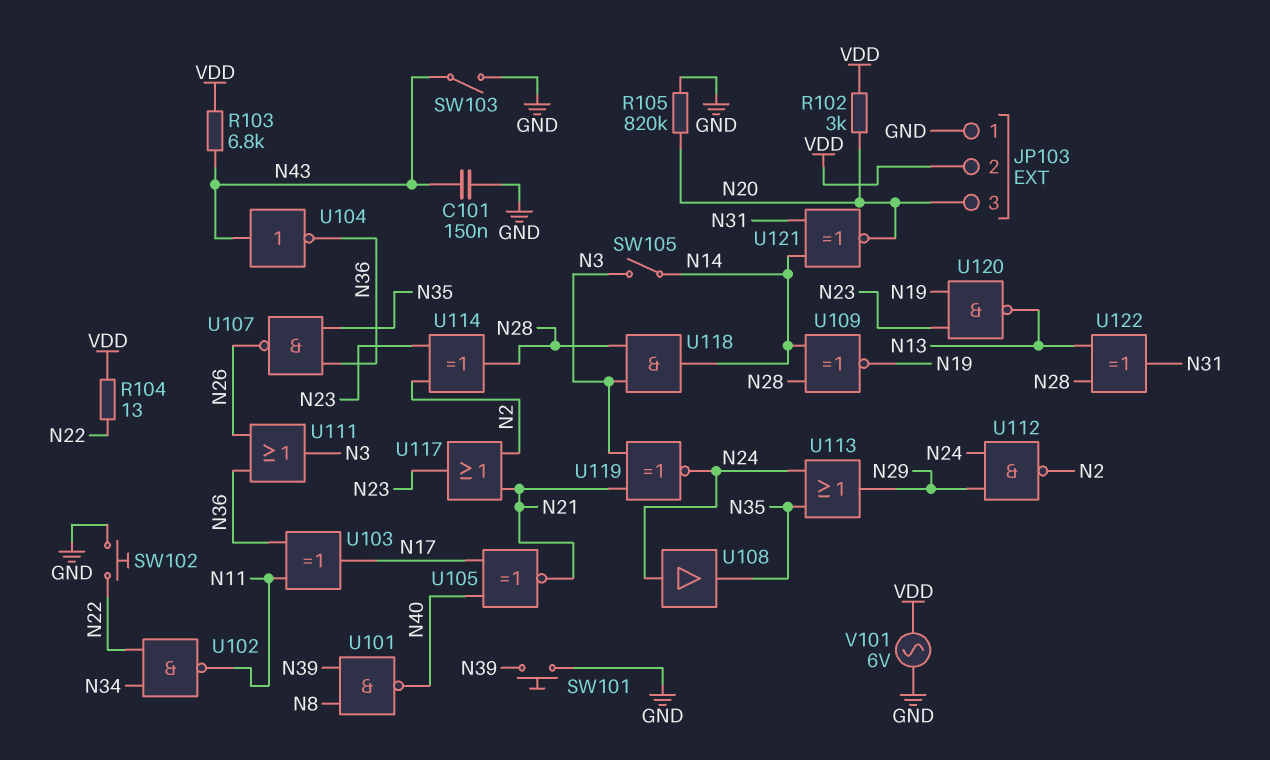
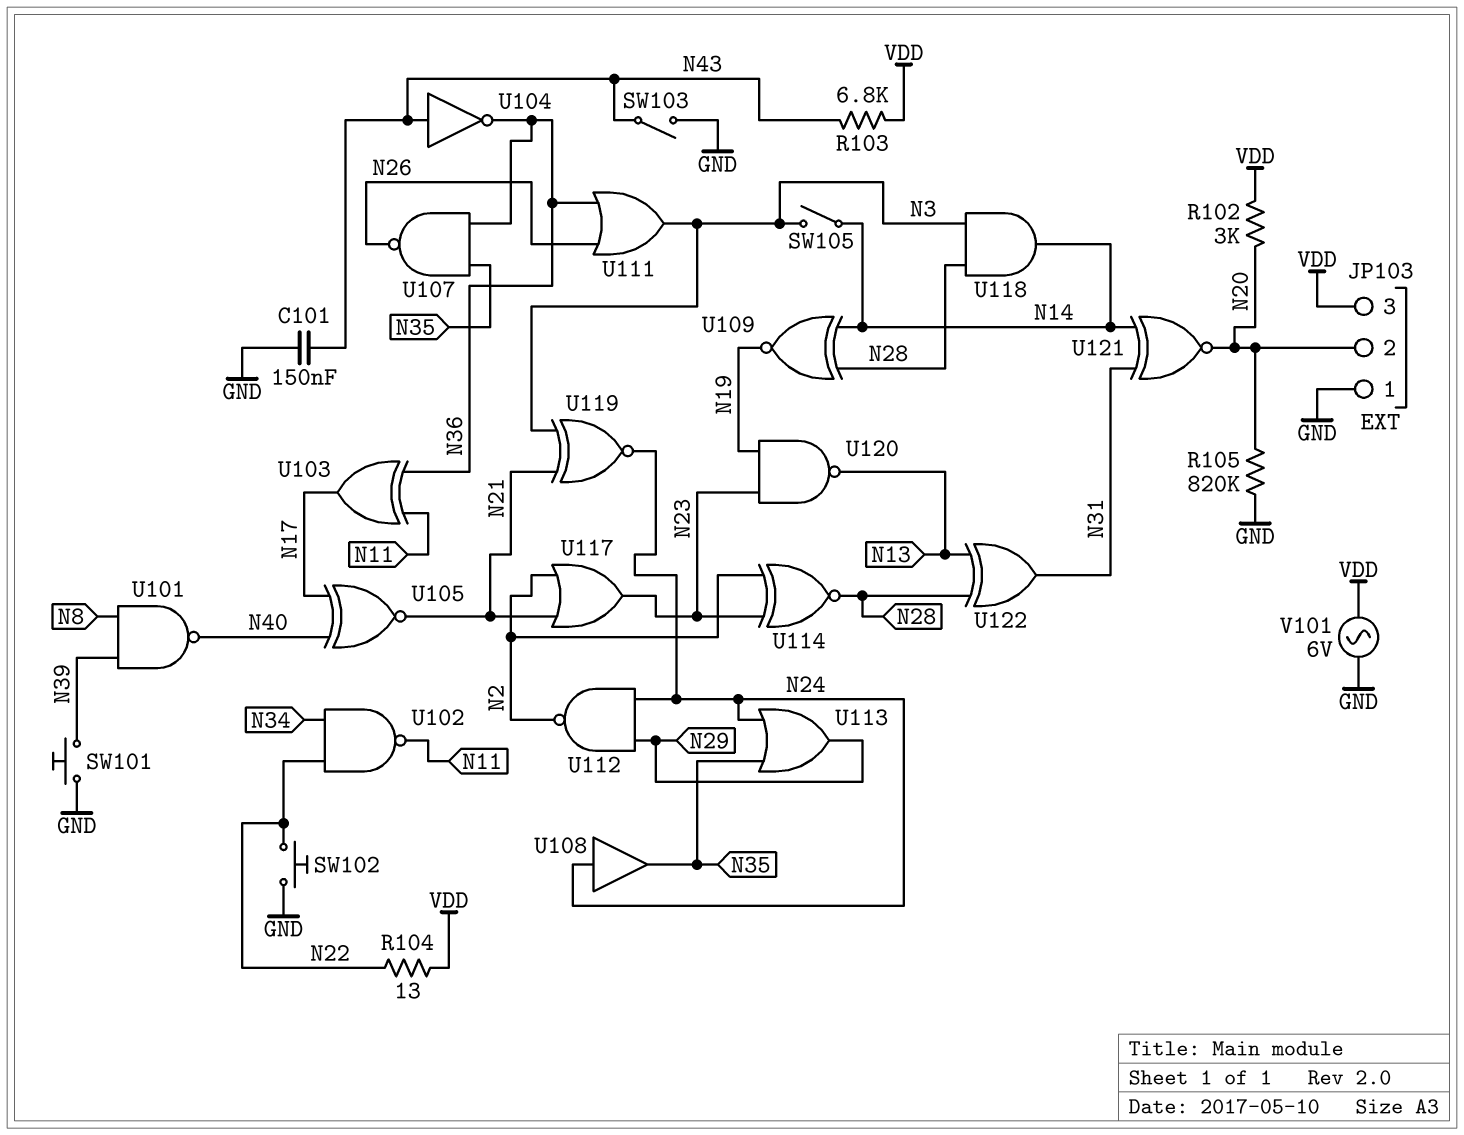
JP103 pin 2: VDD -> N20
JP103 pin 3: N20 -> VDD
U114: XOR (in N2, in N23, out N28) -> XNOR (in N2, in N23, out N28)

